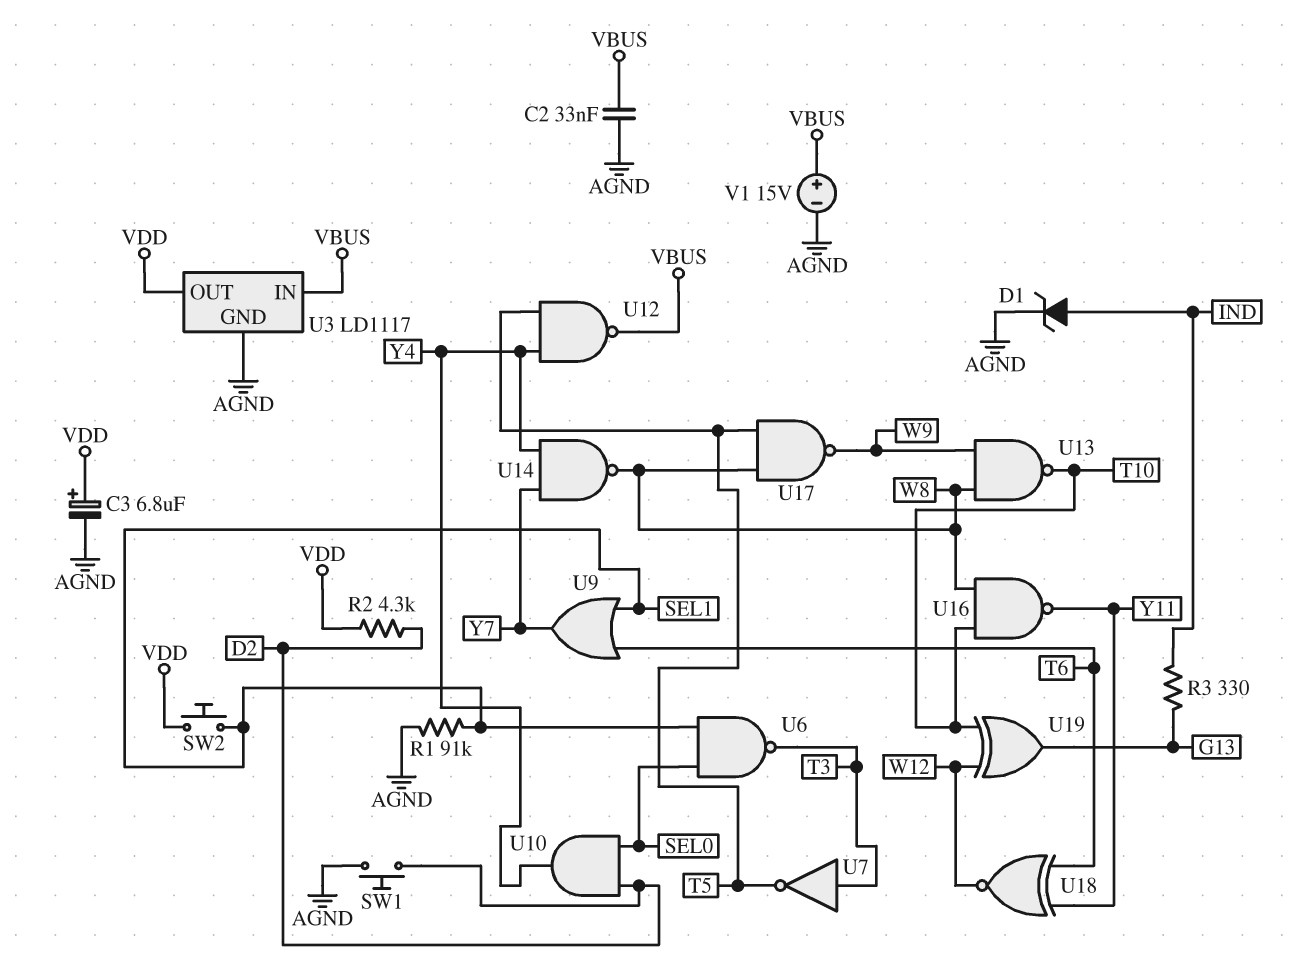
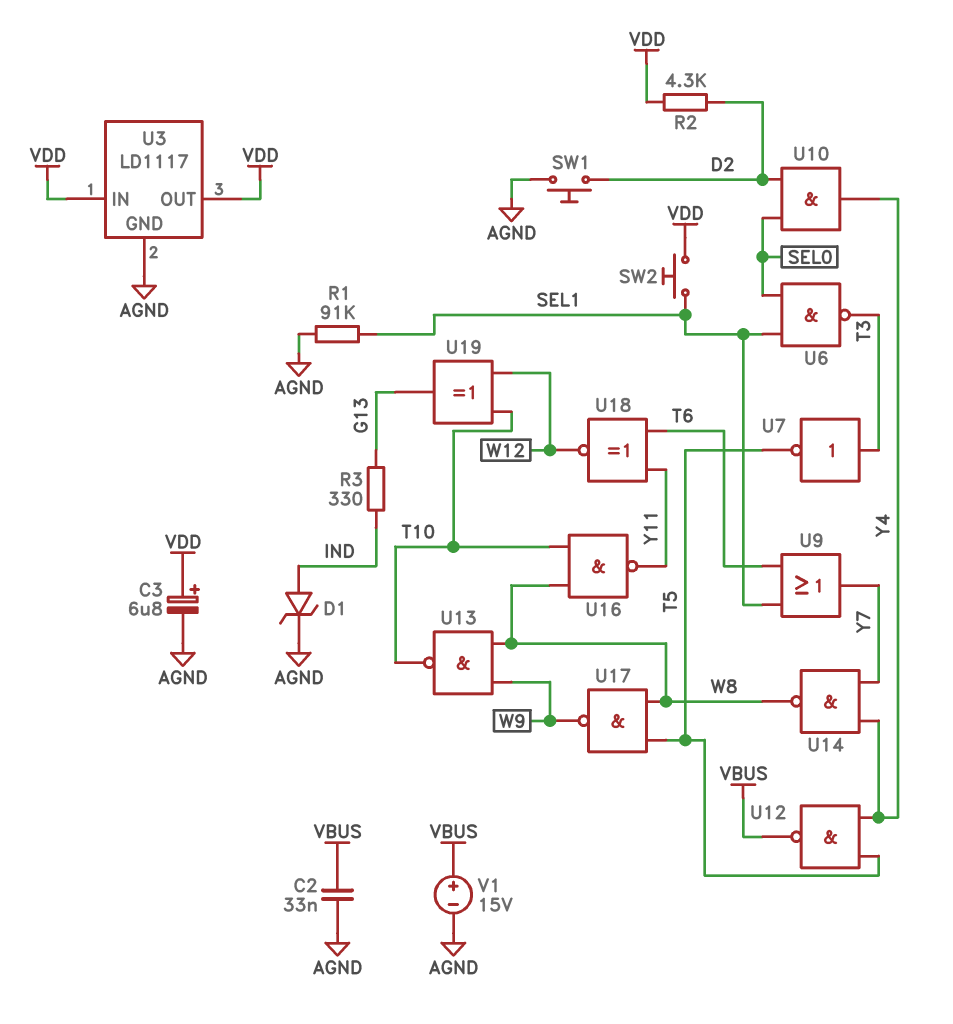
U3 pin IN: VBUS -> VDD

